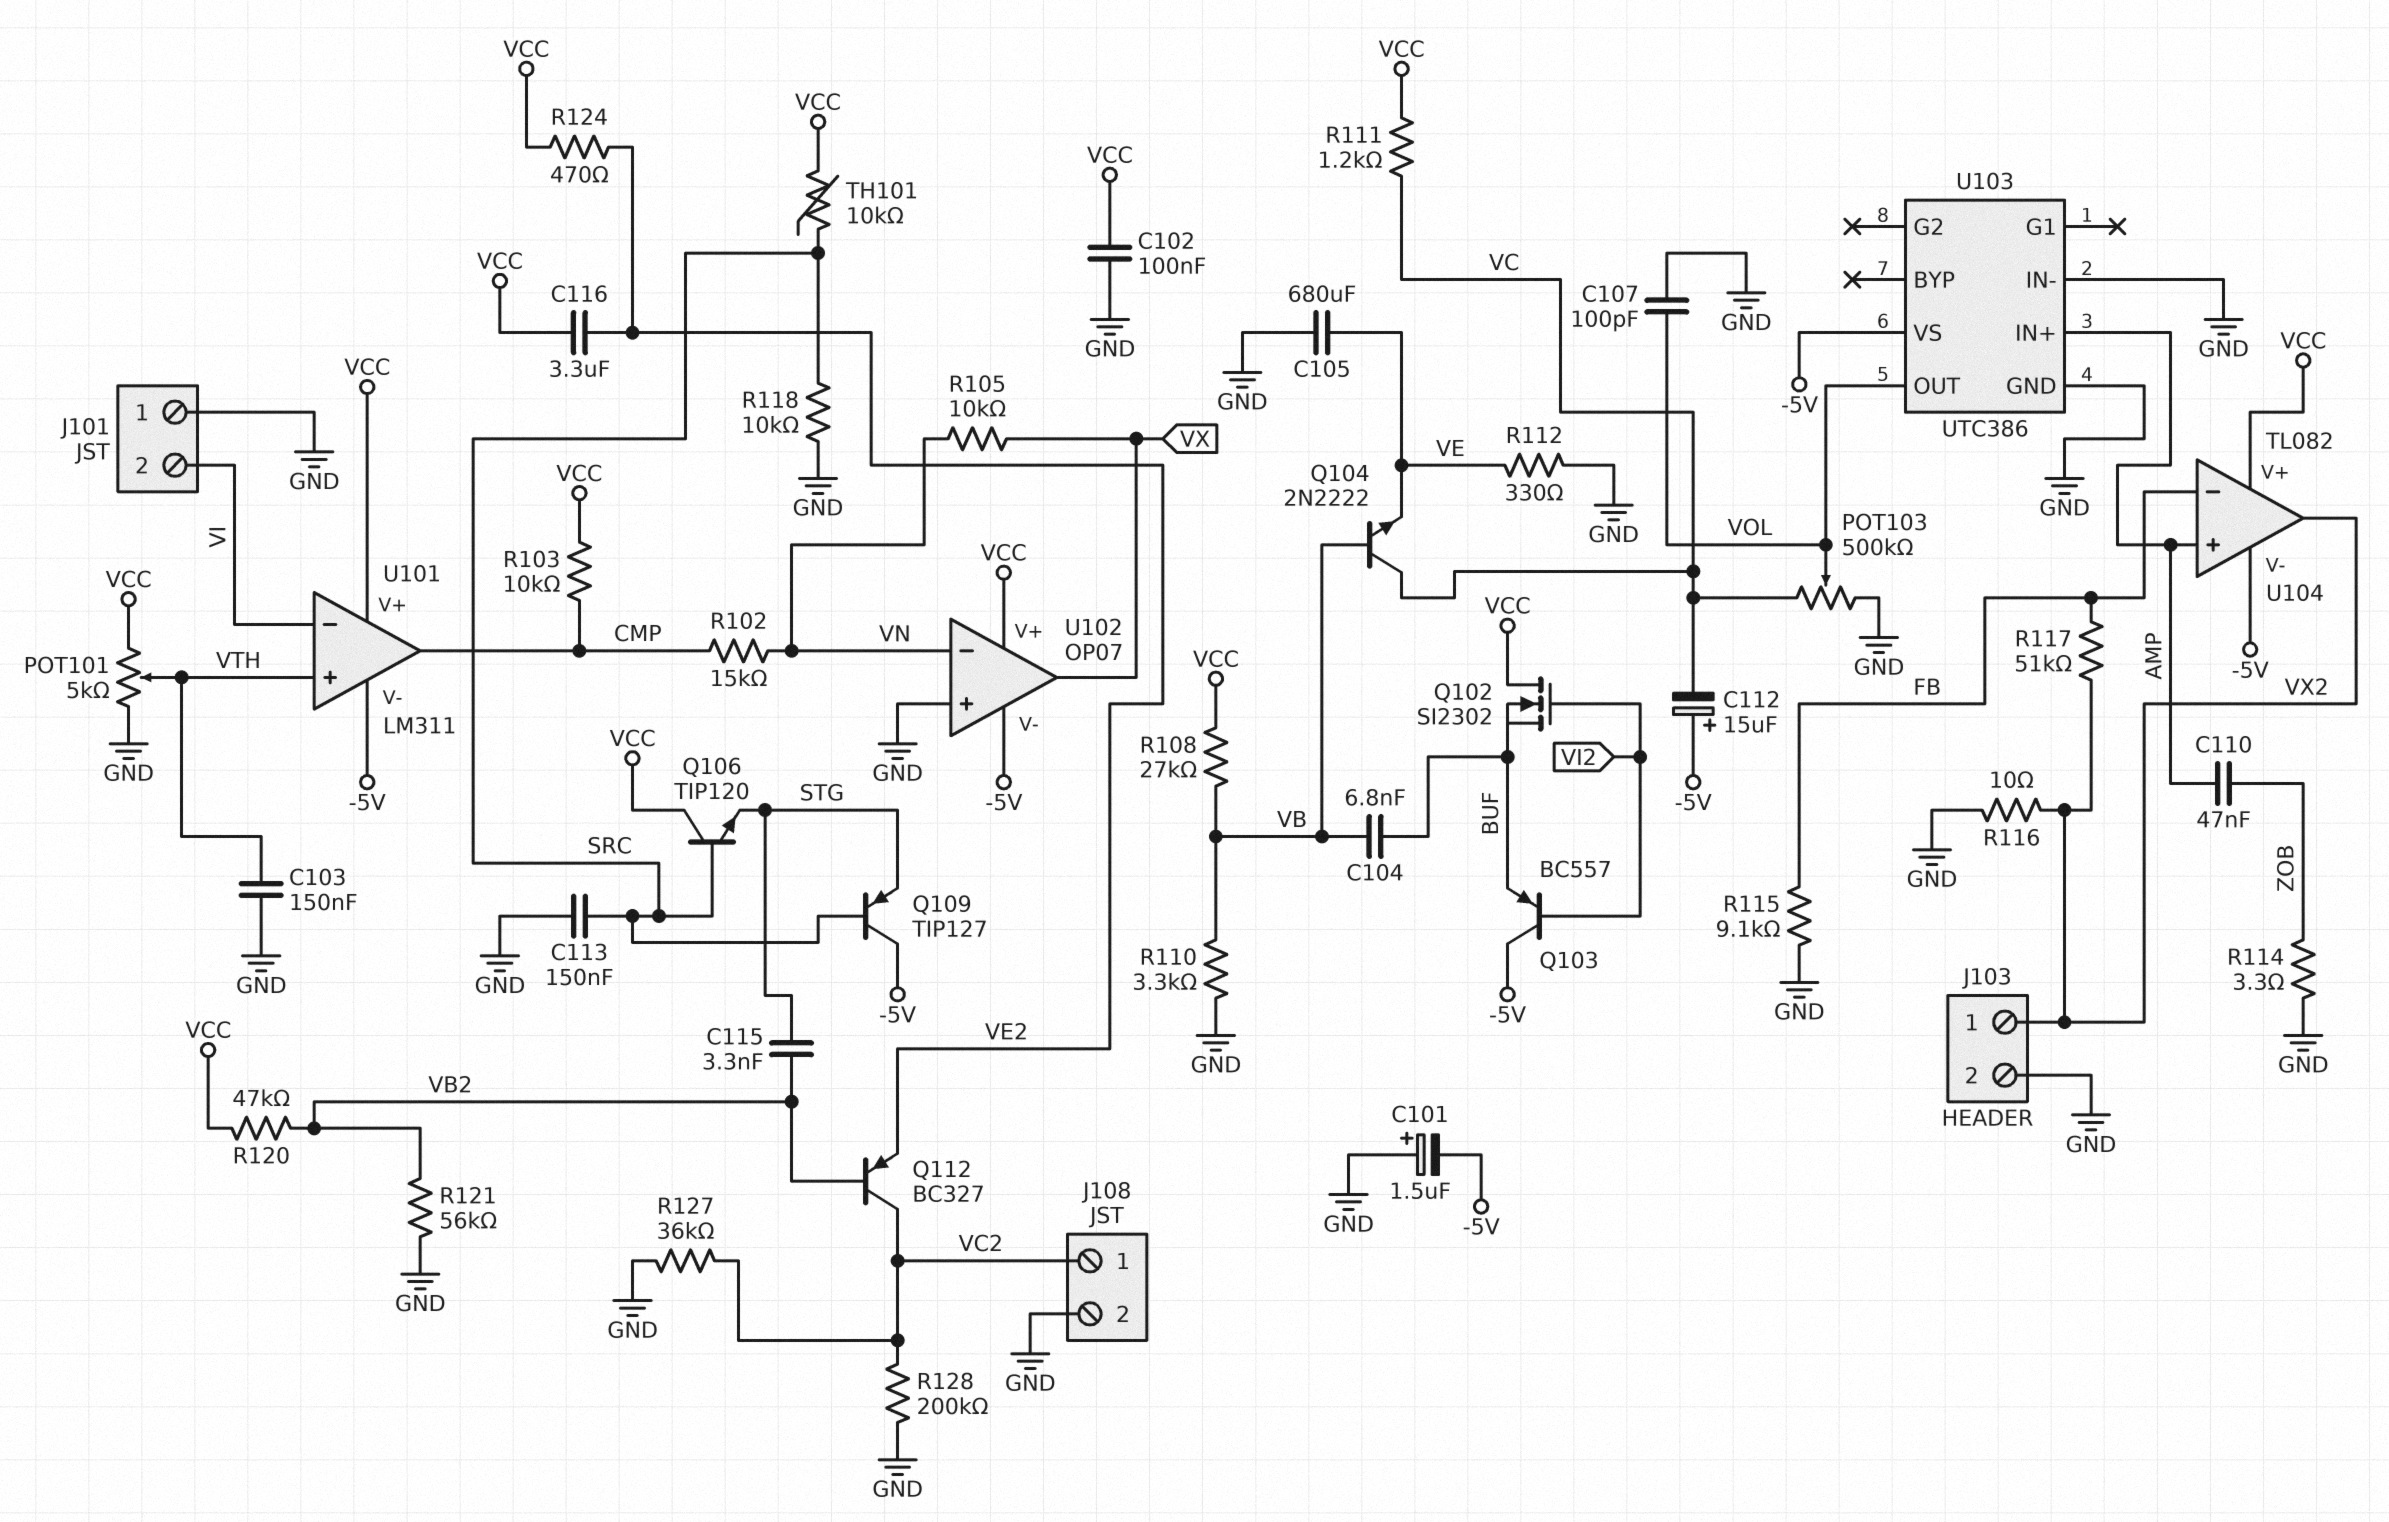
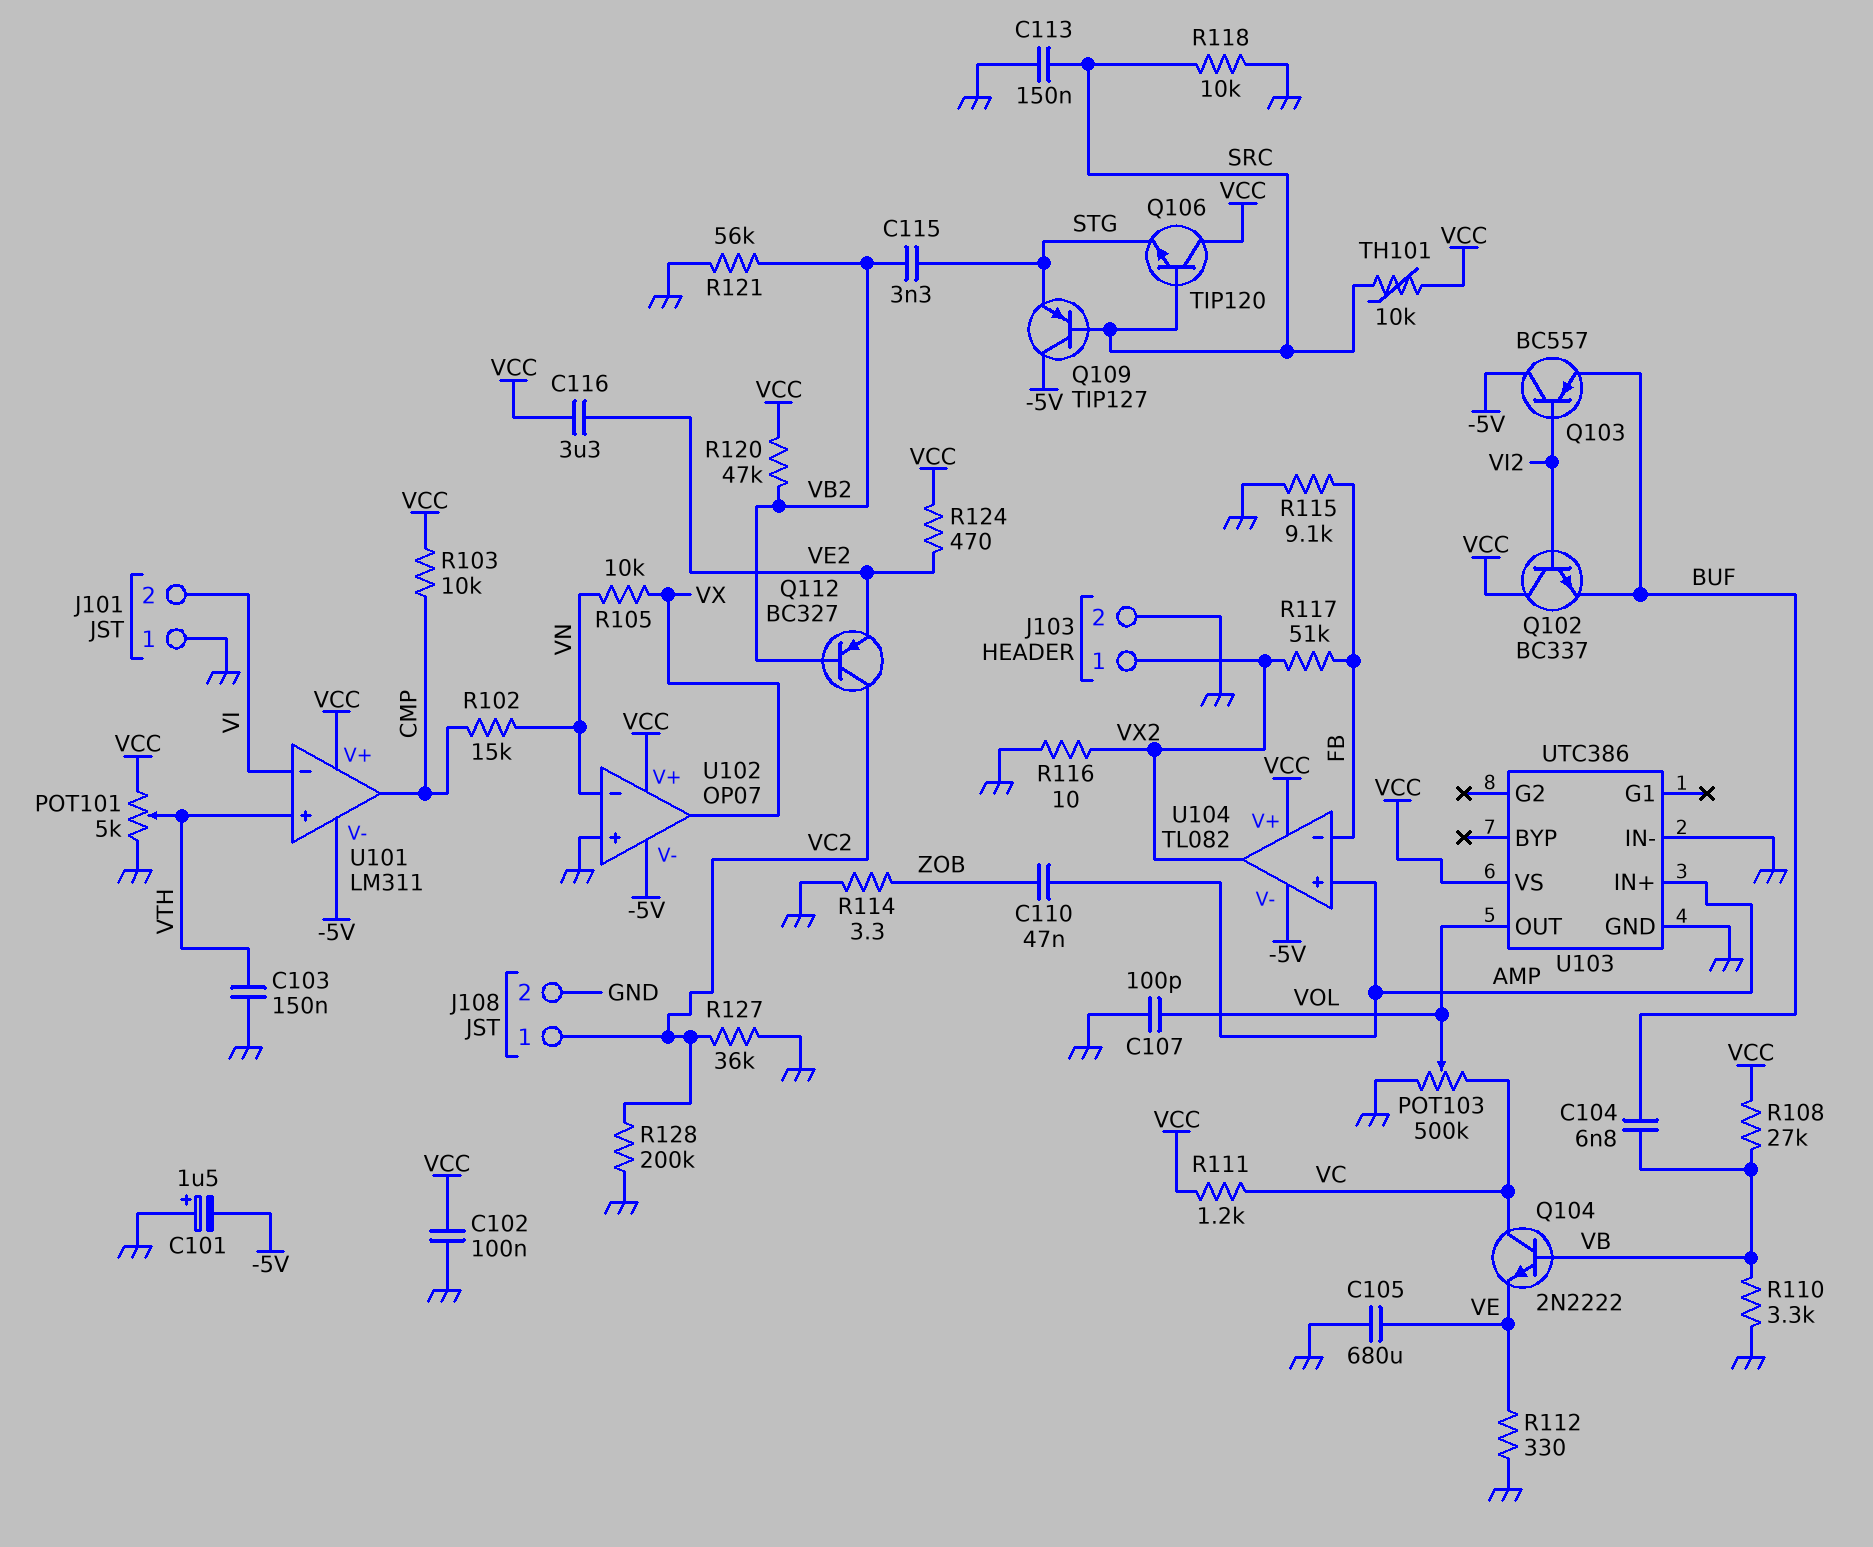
C112: 15uF (plus -5V, minus VC) -> none
Q102: NMOS SI2302 (G VI2, D VCC, S BUF) -> NPN BC337 (B VI2, C VCC, E BUF)
U103 pin VS: -5V -> VCC

